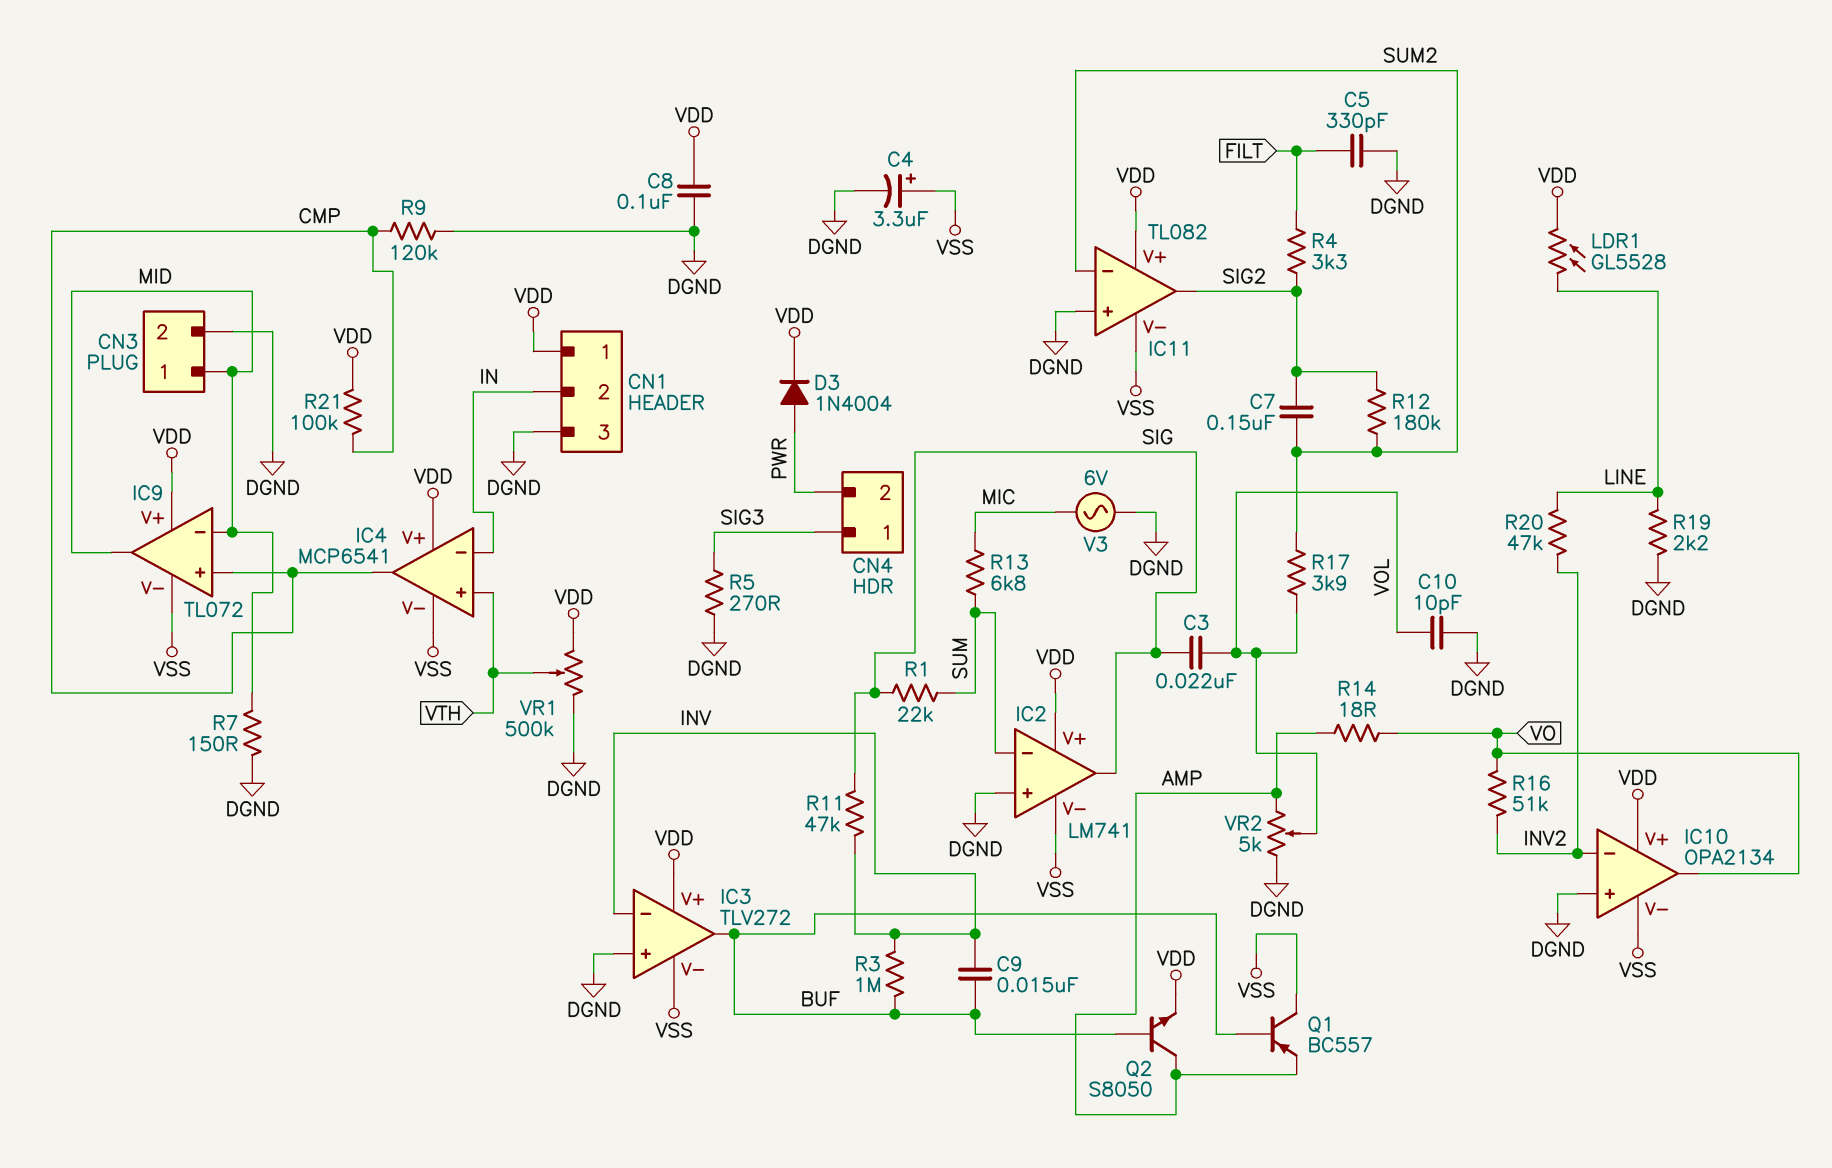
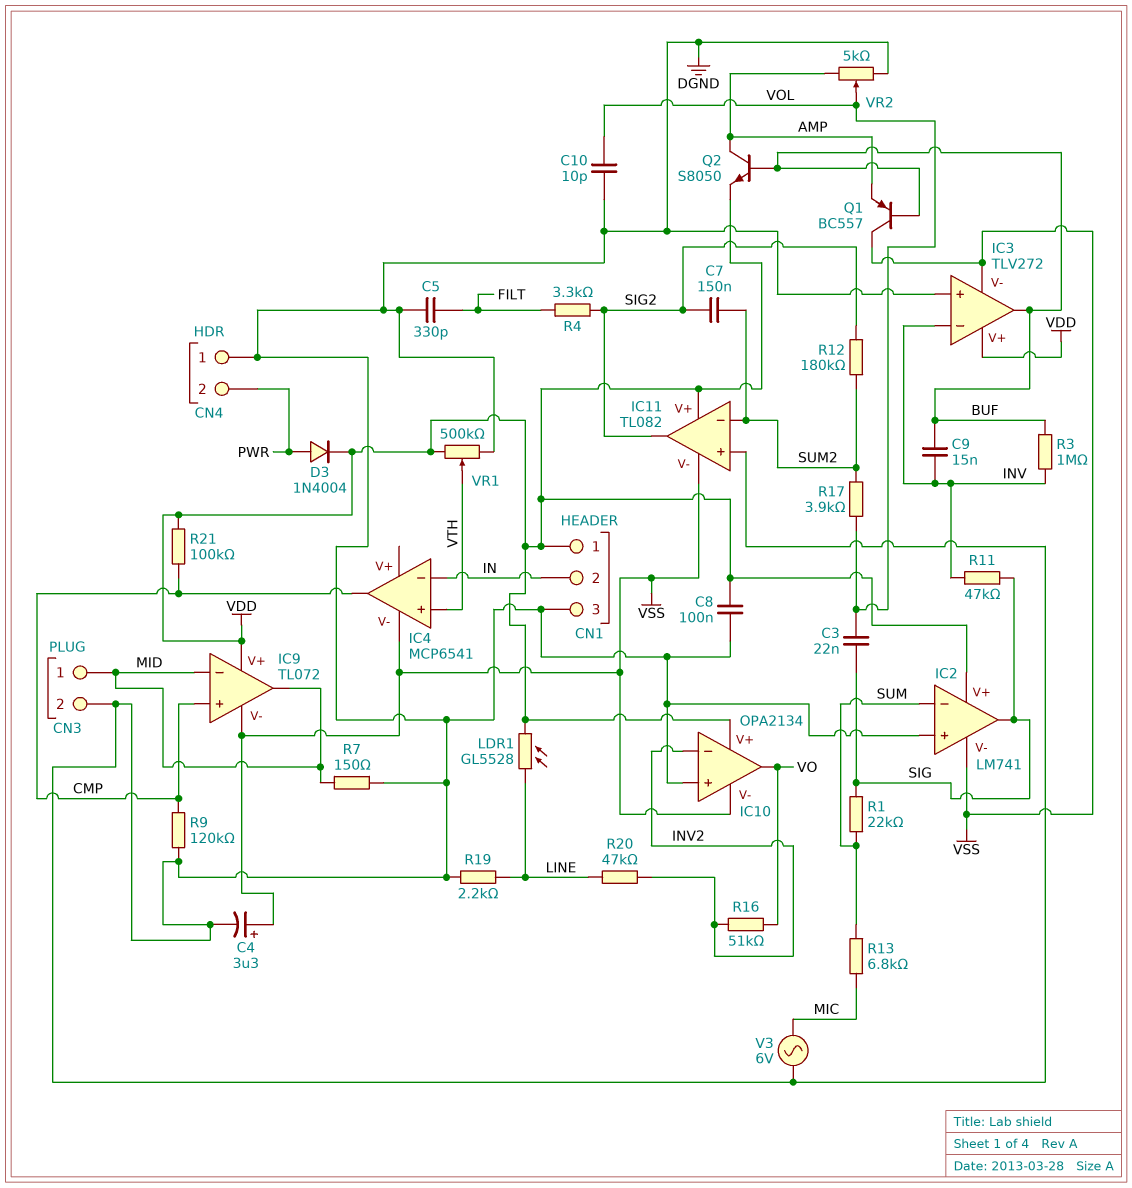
CN4 pin 1: SIG3 -> DGND
IC4 pin V+: VDD -> none
R5: 270 (DGND, SIG3) -> none
R14: 18 (AMP, VO) -> none

